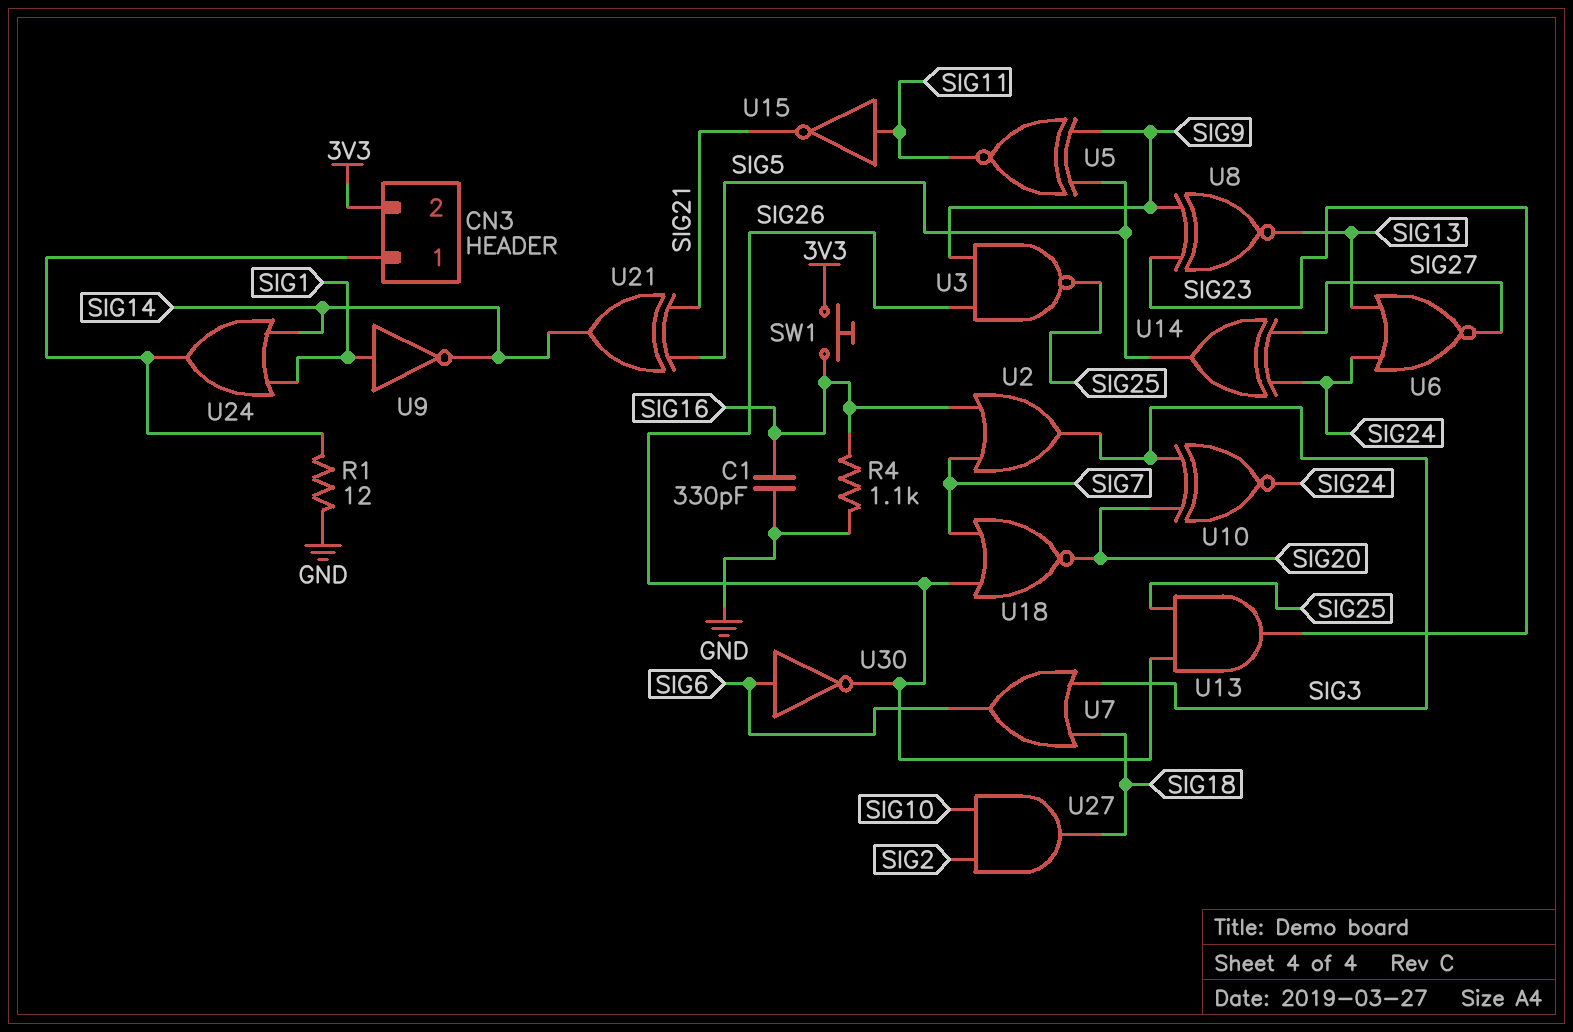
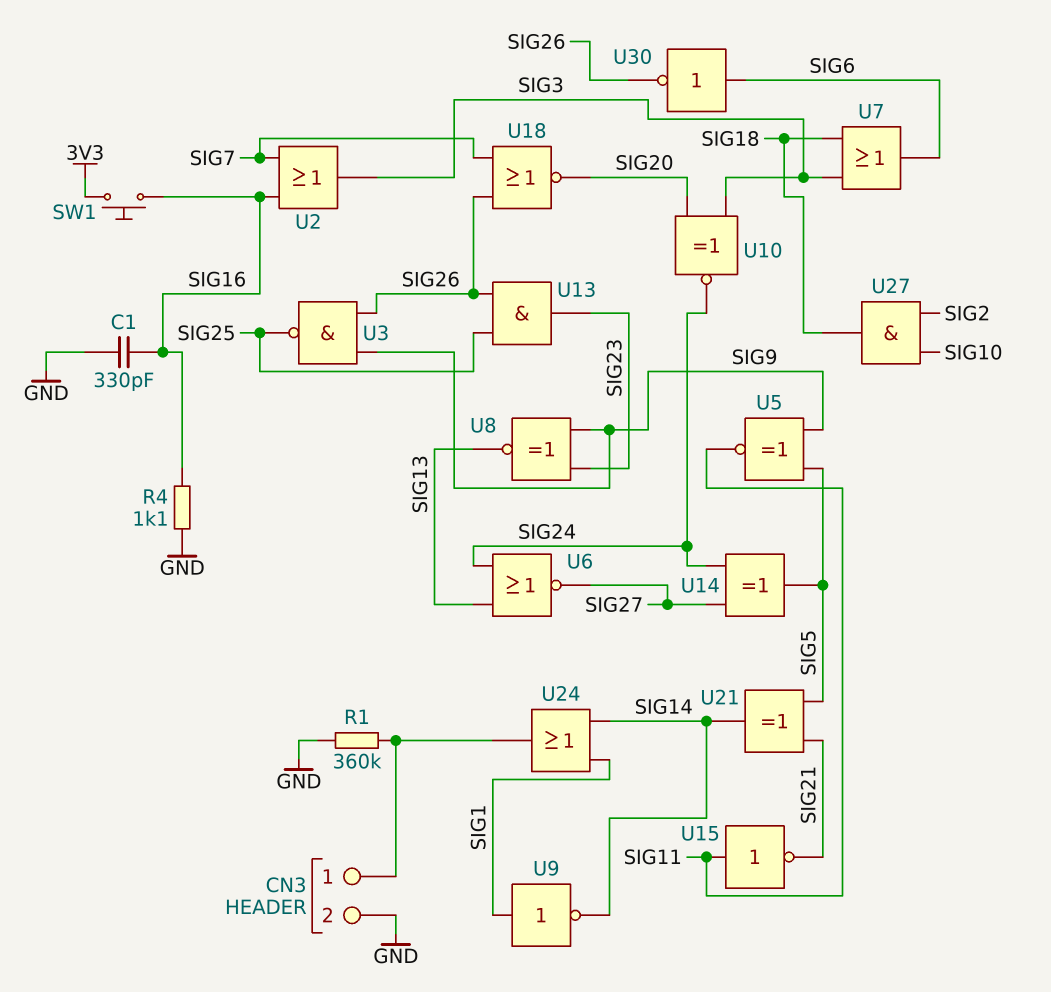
CN3 pin 2: 3V3 -> GND
R1: 12 (CN3/1, GND) -> 360k (CN3/1, GND)

